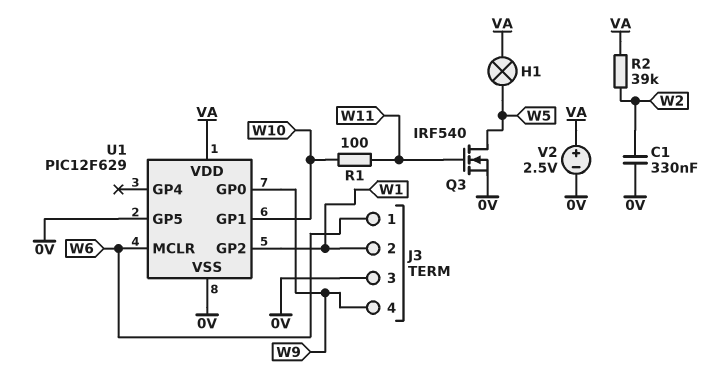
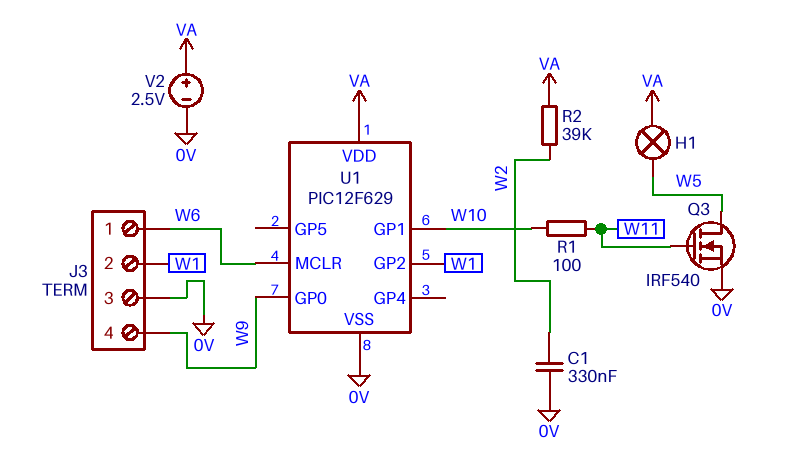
U1 pin GP5: 0V -> none

